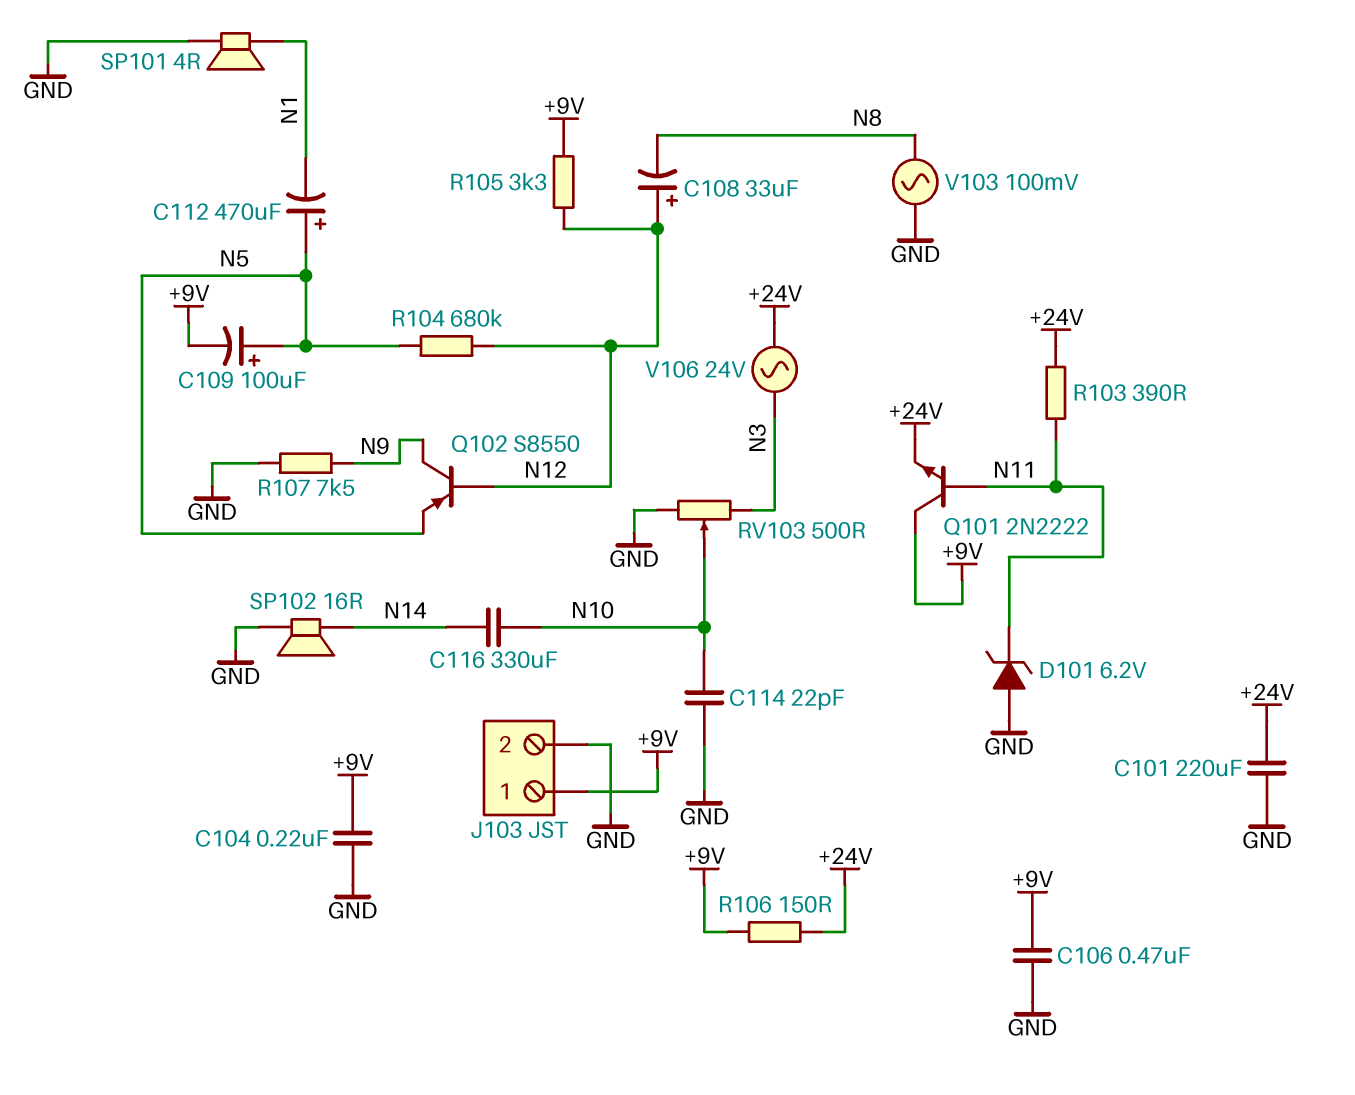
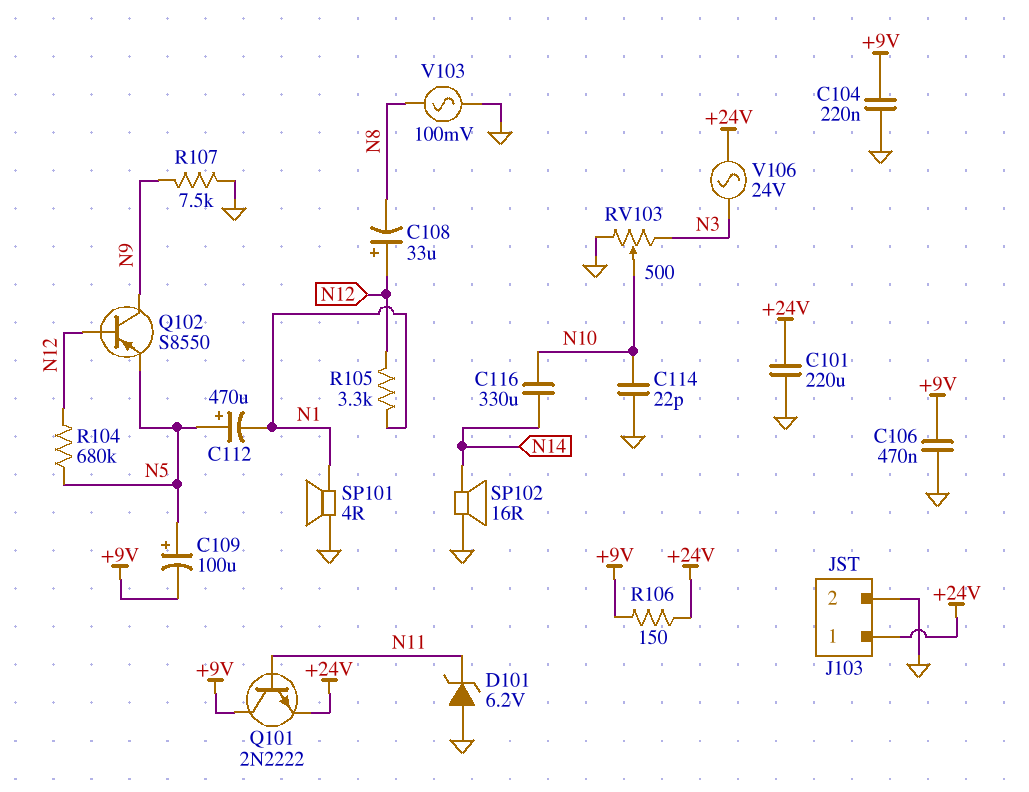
J103 pin 1: +9V -> +24V
R103: 390 (+24V, N11) -> none
R105: 3.3k (+9V, N12) -> 3.3k (N1, N12)

